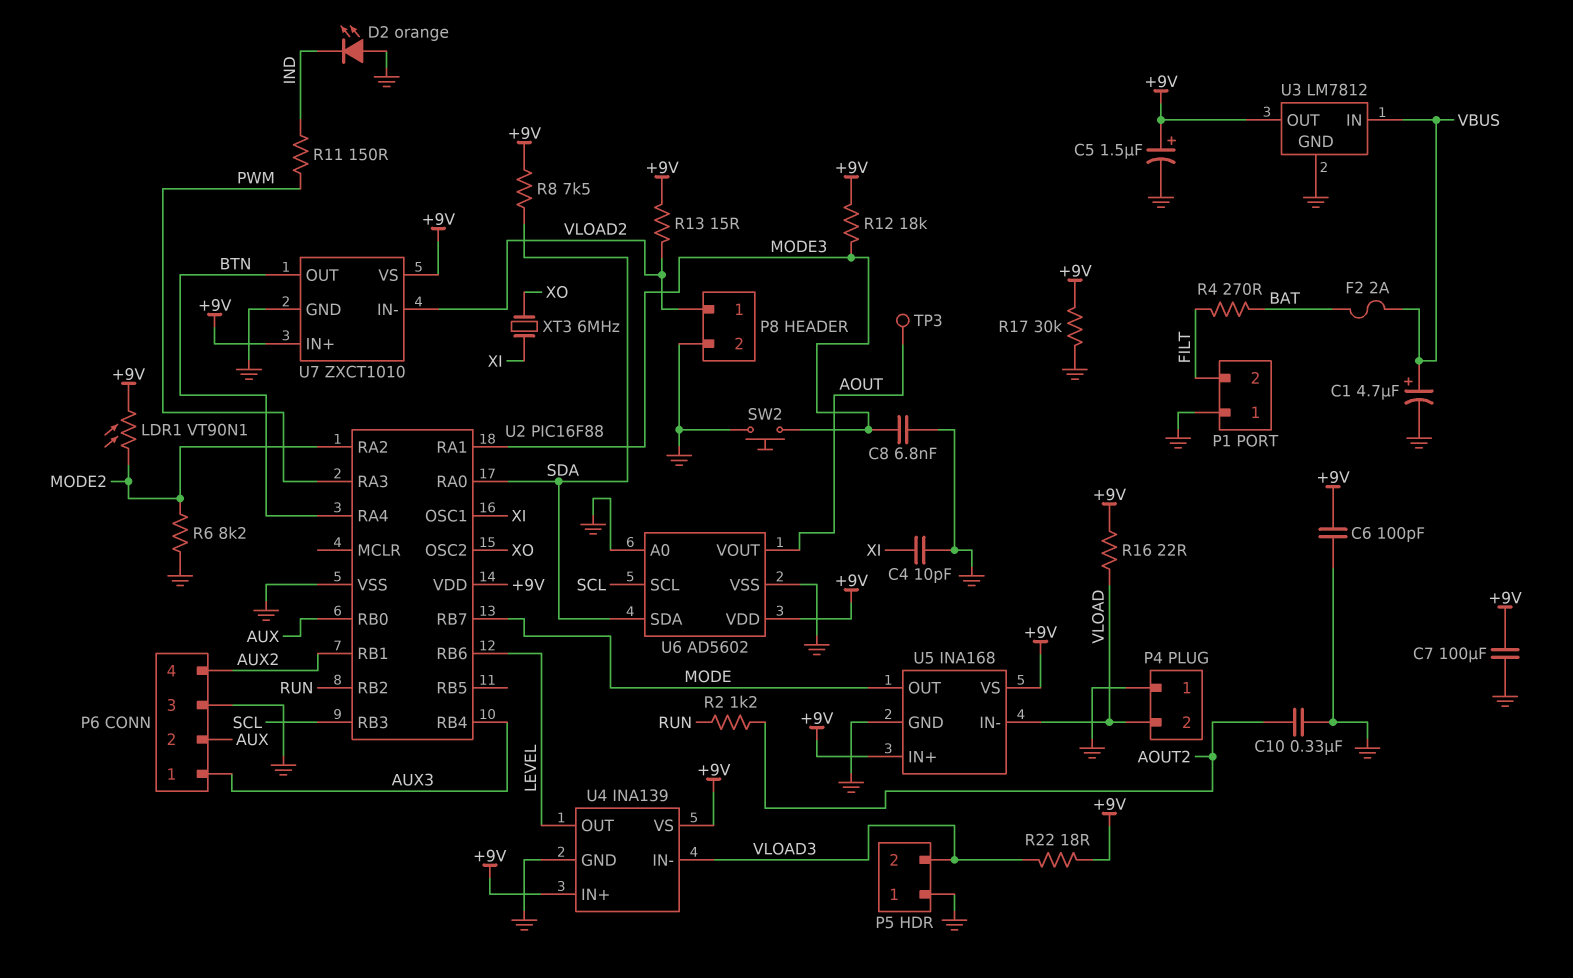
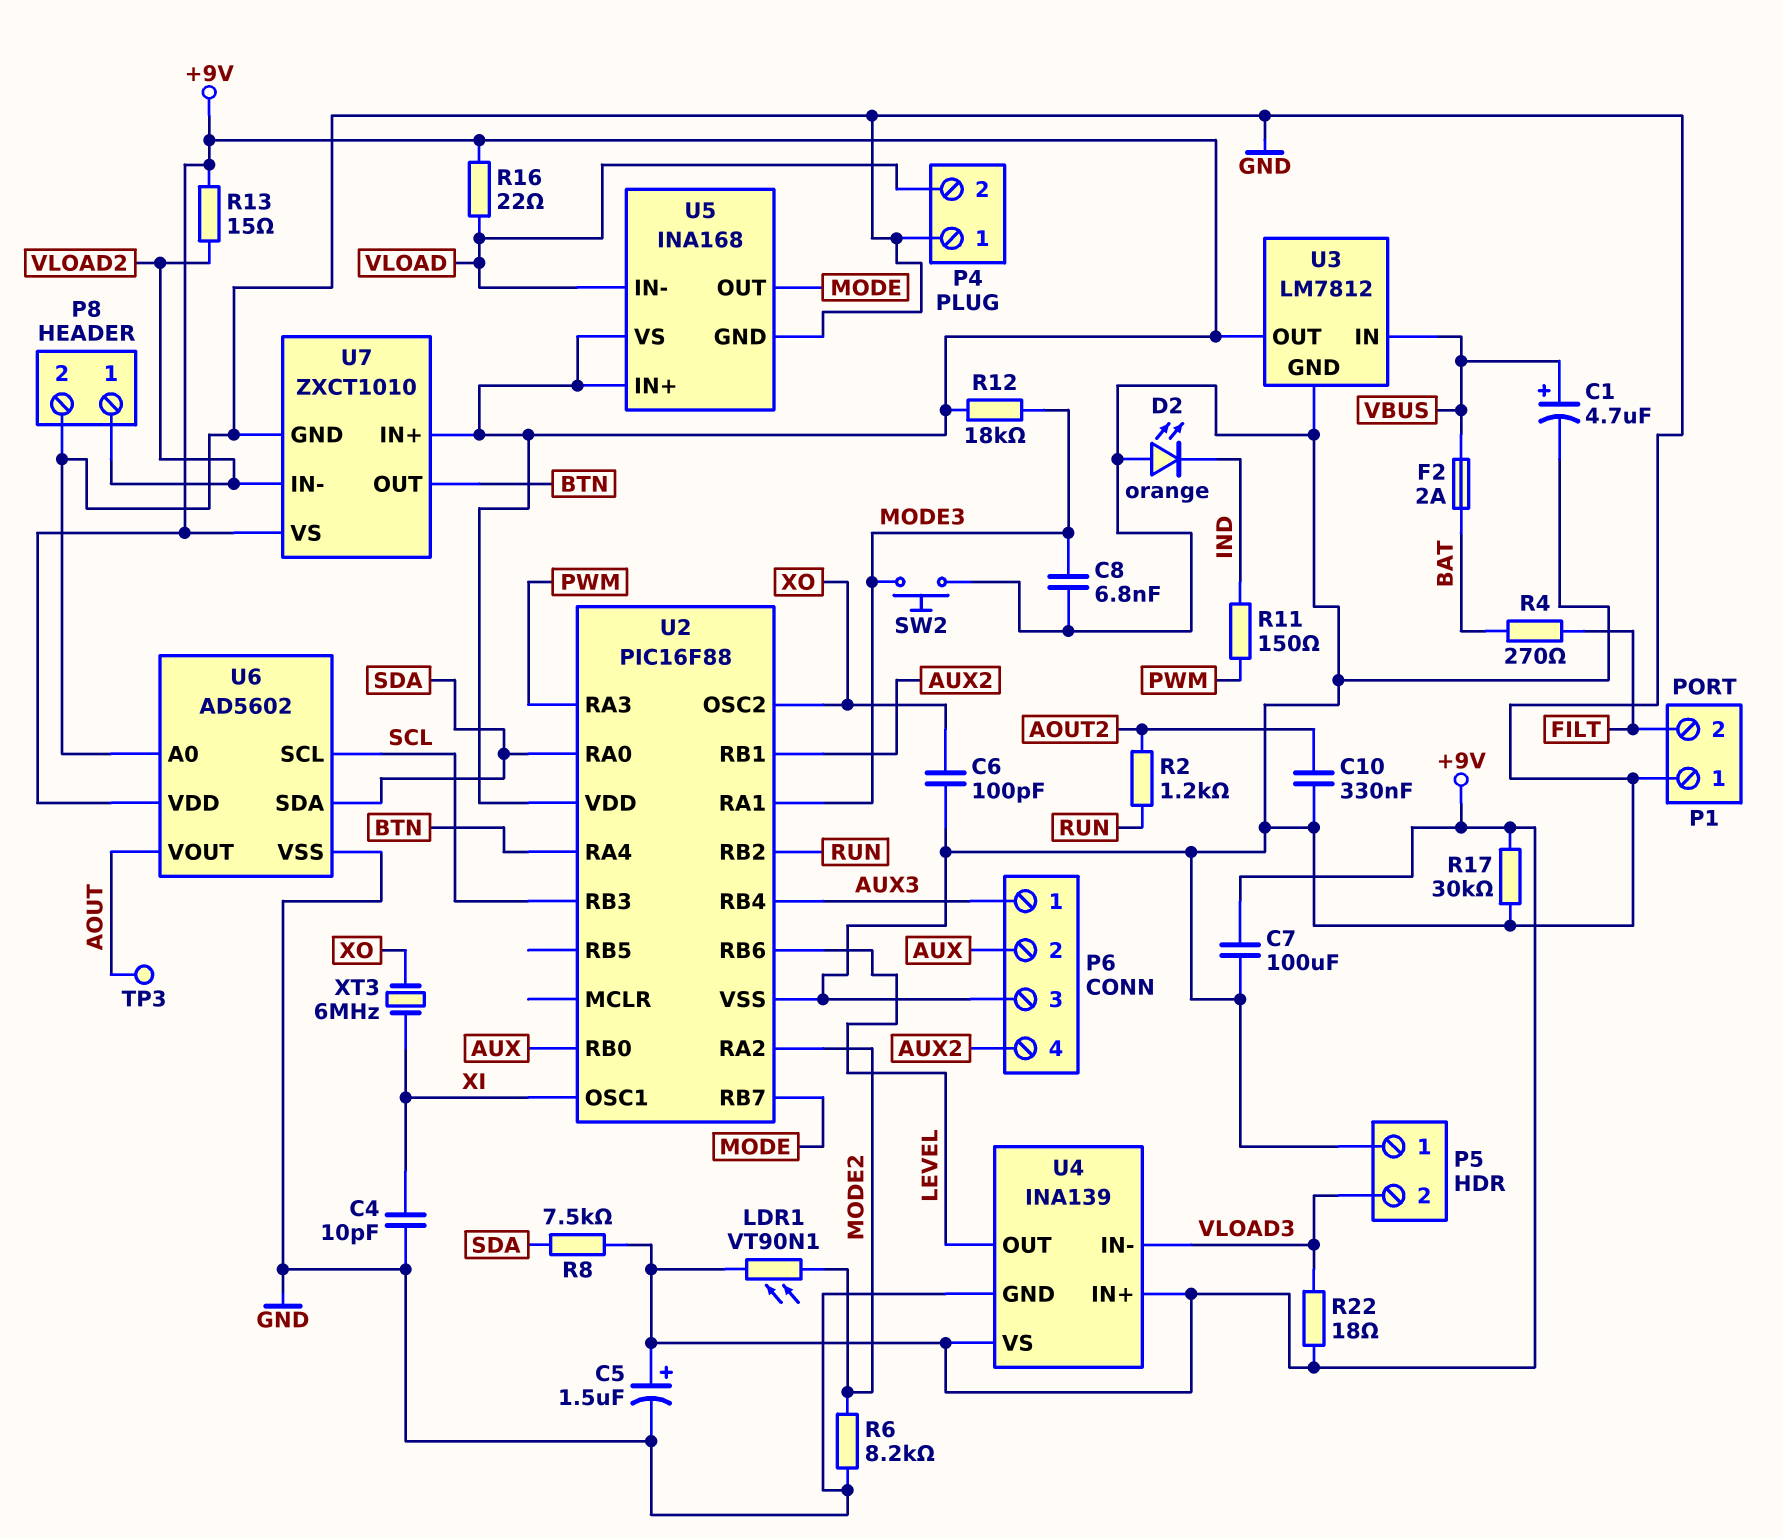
C6: 100pF (+9V, GND) -> 100pF (GND, XO)

